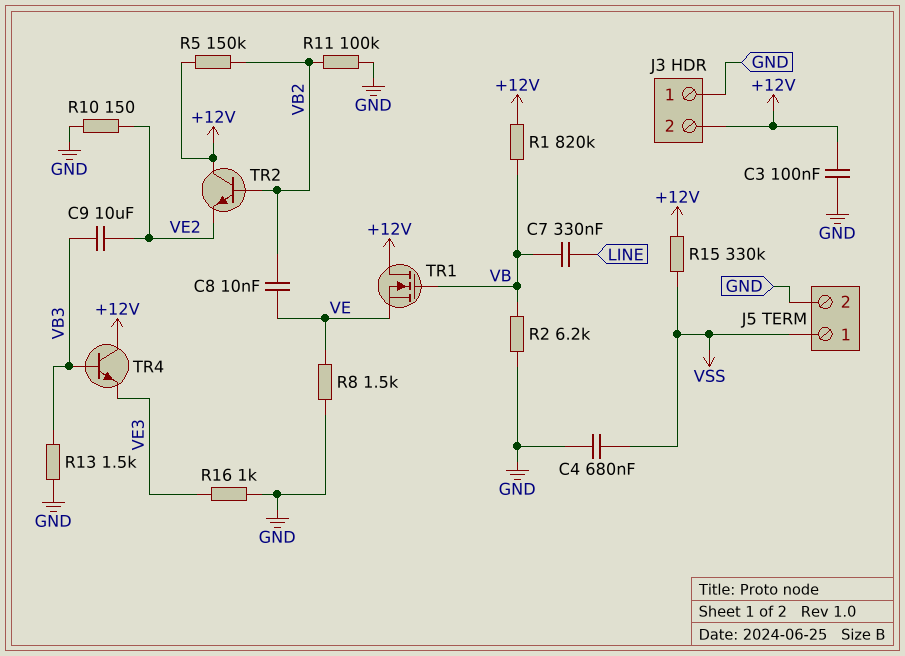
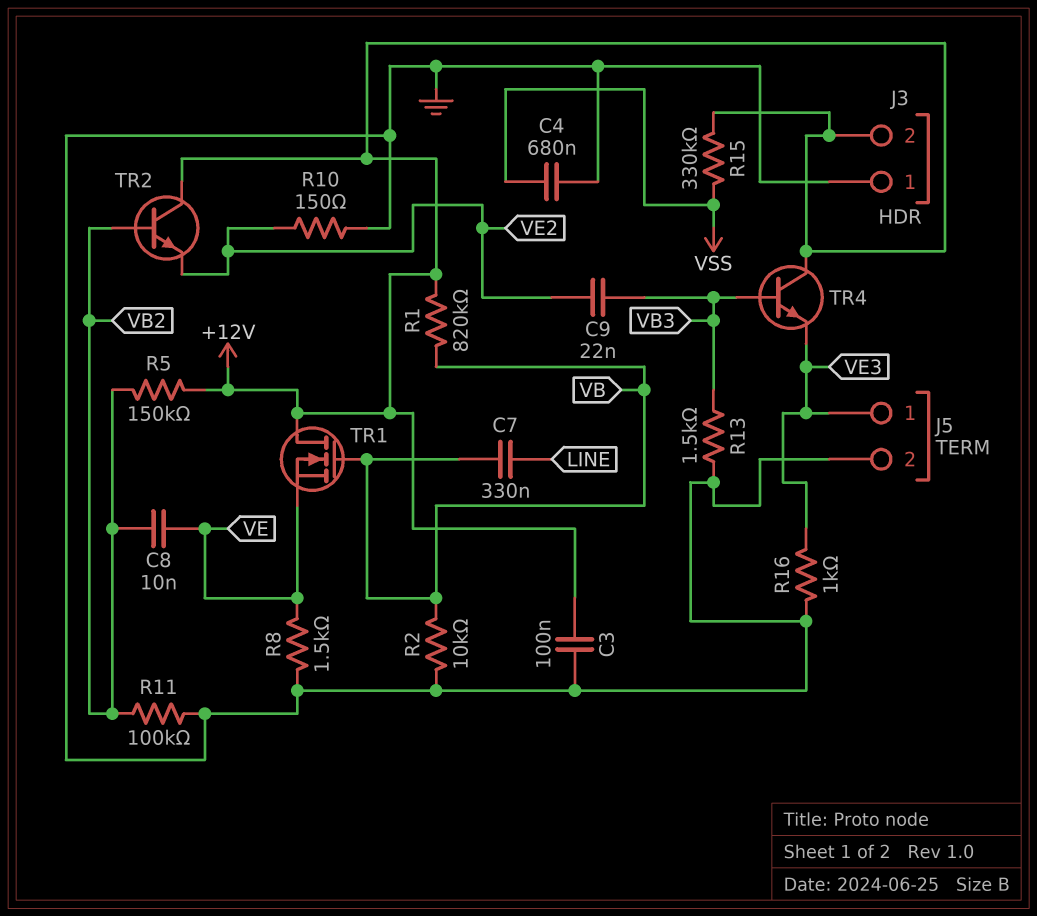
C9: 10uF (VB3, VE2) -> 22nF (VB3, VE2)
J5 pin 1: VSS -> VE3
R2: 6.2k (GND, VB) -> 10k (GND, VB)

